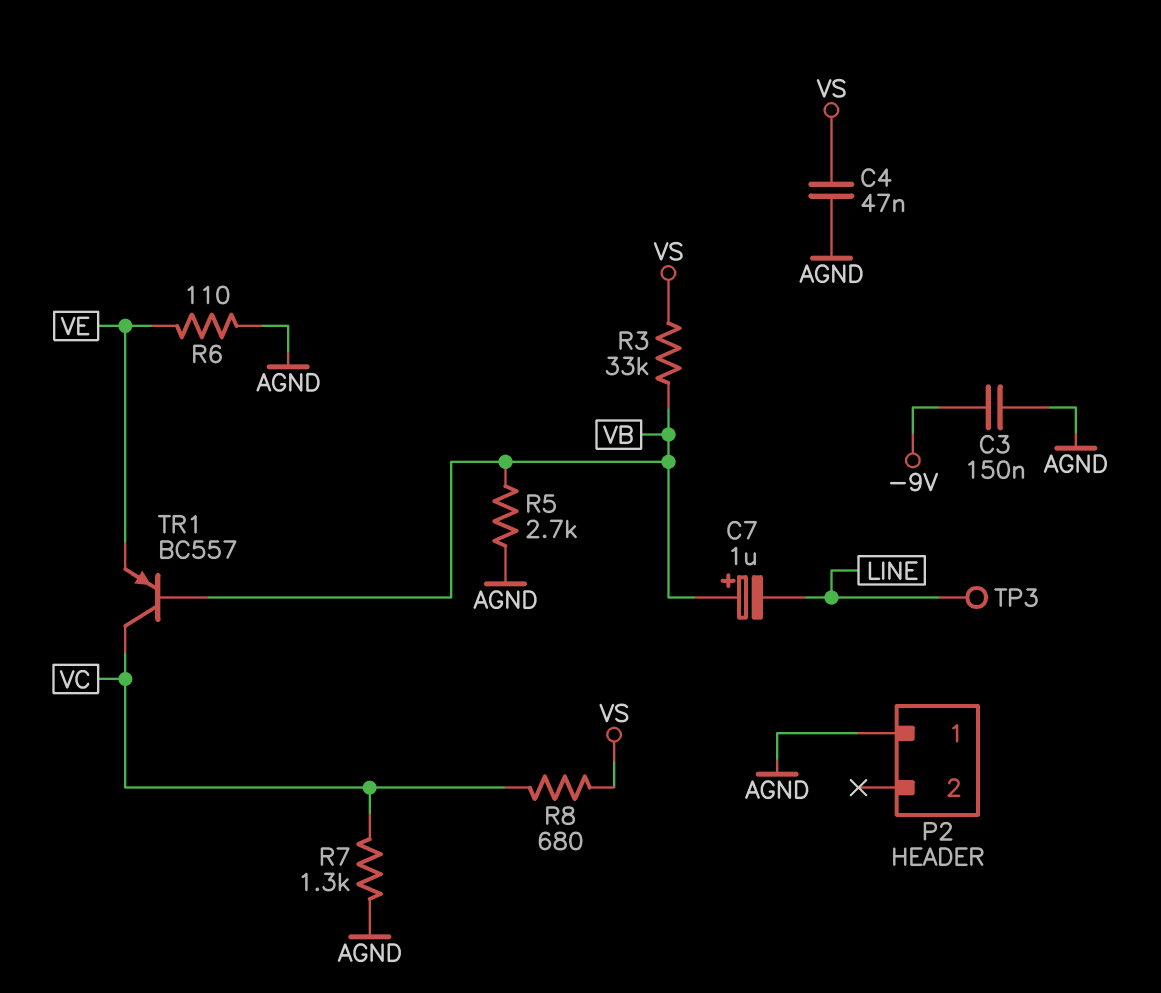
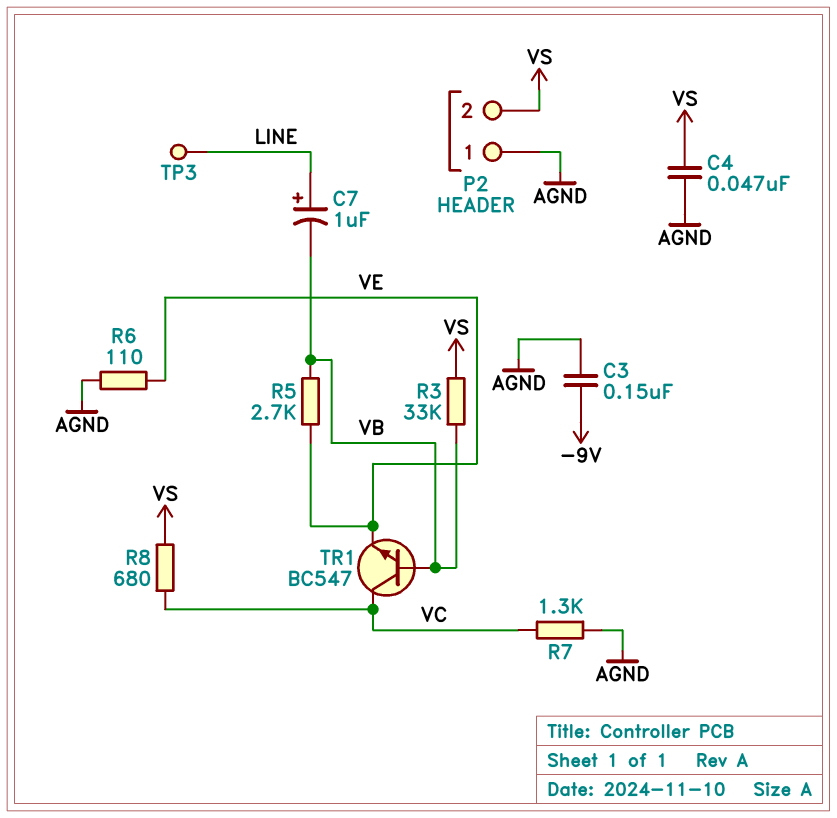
C7: 1uF (plus VB, minus LINE) -> 1uF (plus LINE, minus VB)
P2 pin 2: none -> VS
R5: 2.7k (AGND, VB) -> 2.7k (VB, VE)
TR1: PNP BC557 (B VB, C VC, E VE) -> NPN BC547 (B VB, C VC, E VE)

